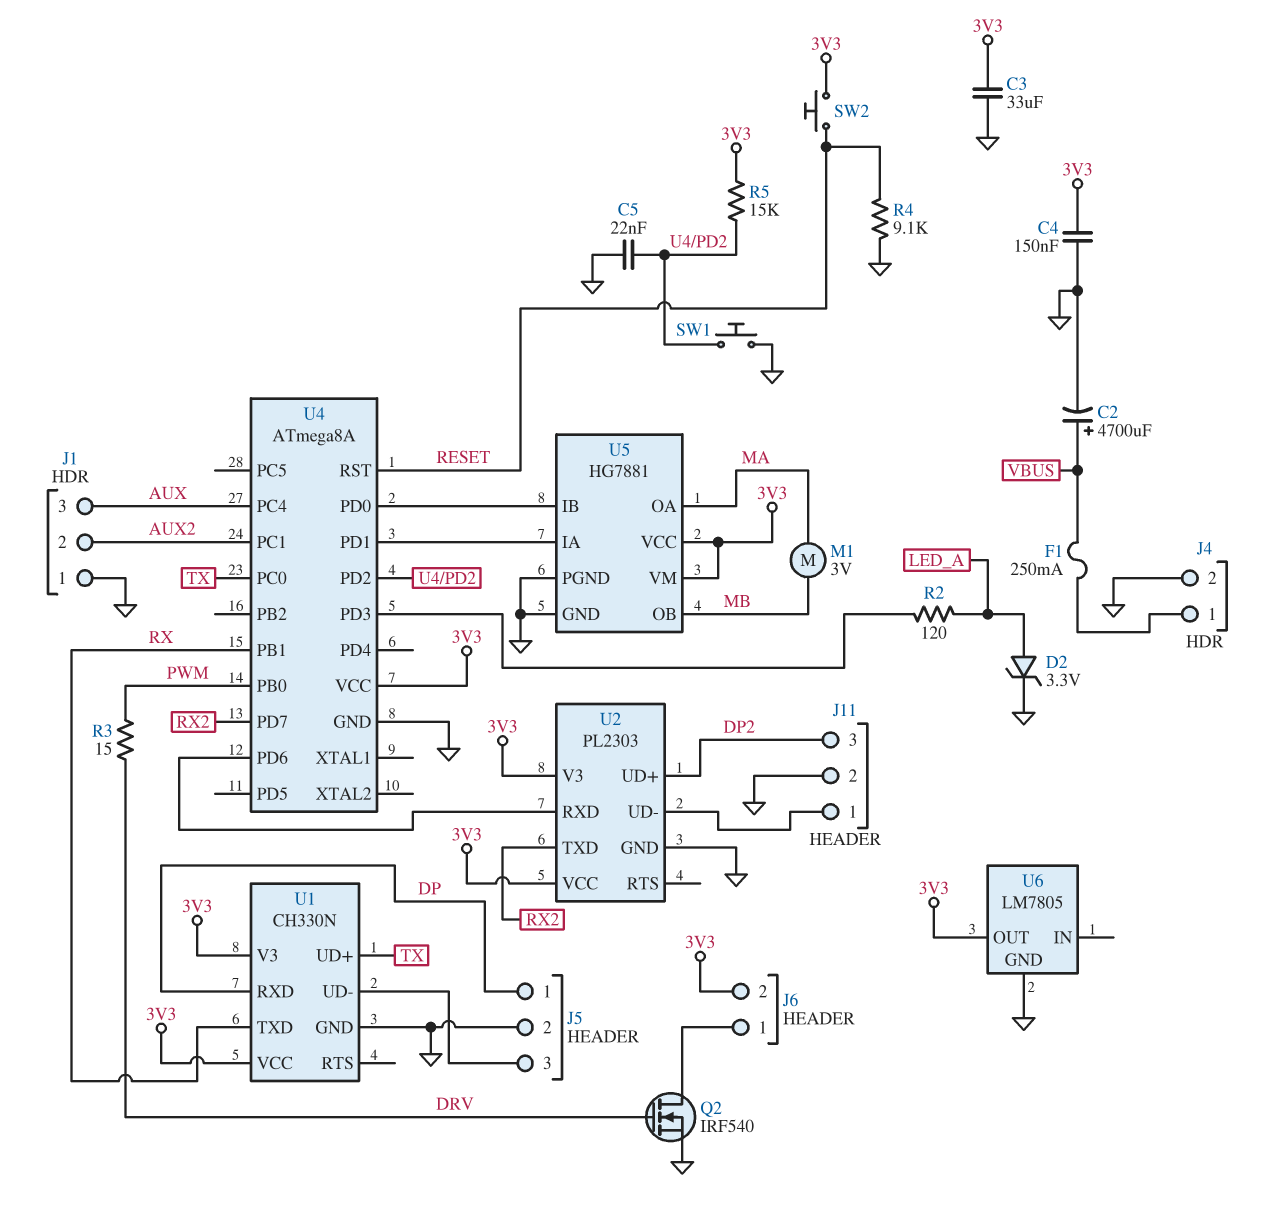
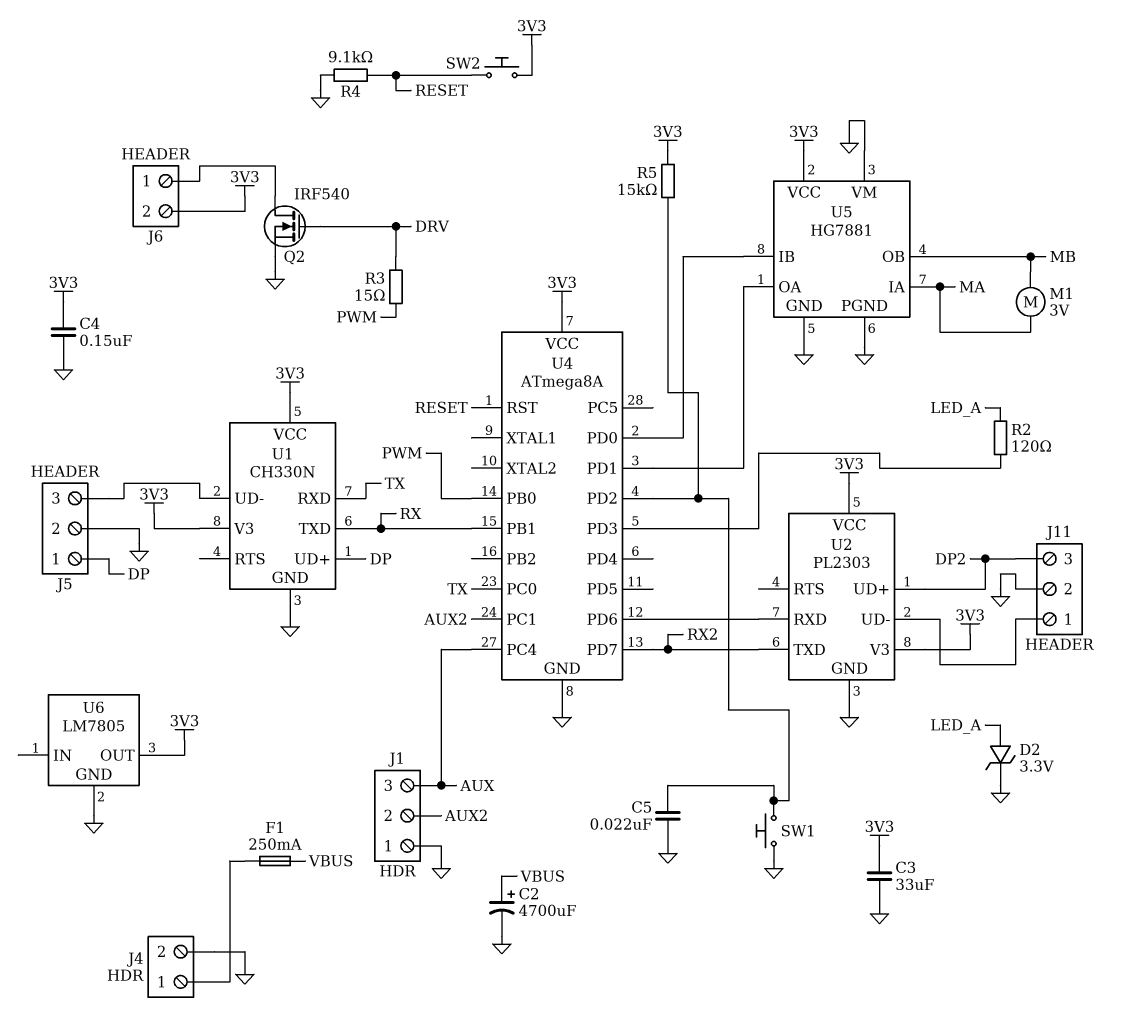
U1 pin RXD: DP -> TX
U1 pin UD+: TX -> DP
U5 pin IA: U4/PD1 -> MA
U5 pin OA: MA -> U4/PD1
U5 pin VM: 3V3 -> GND

